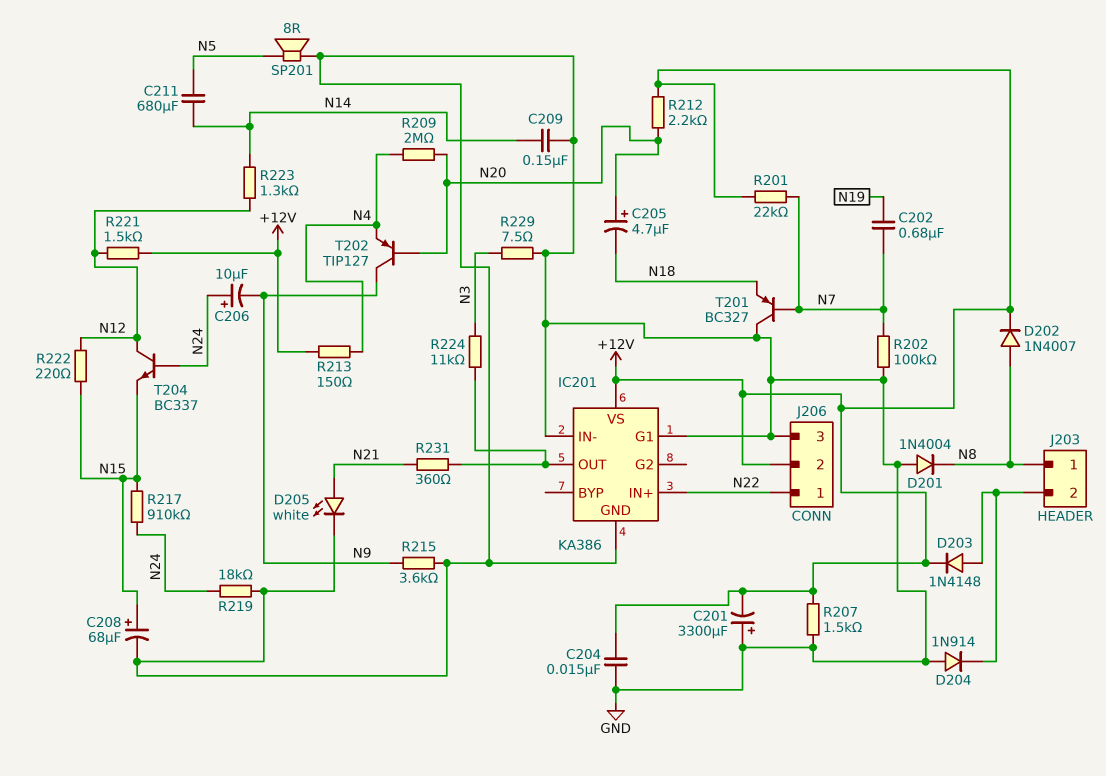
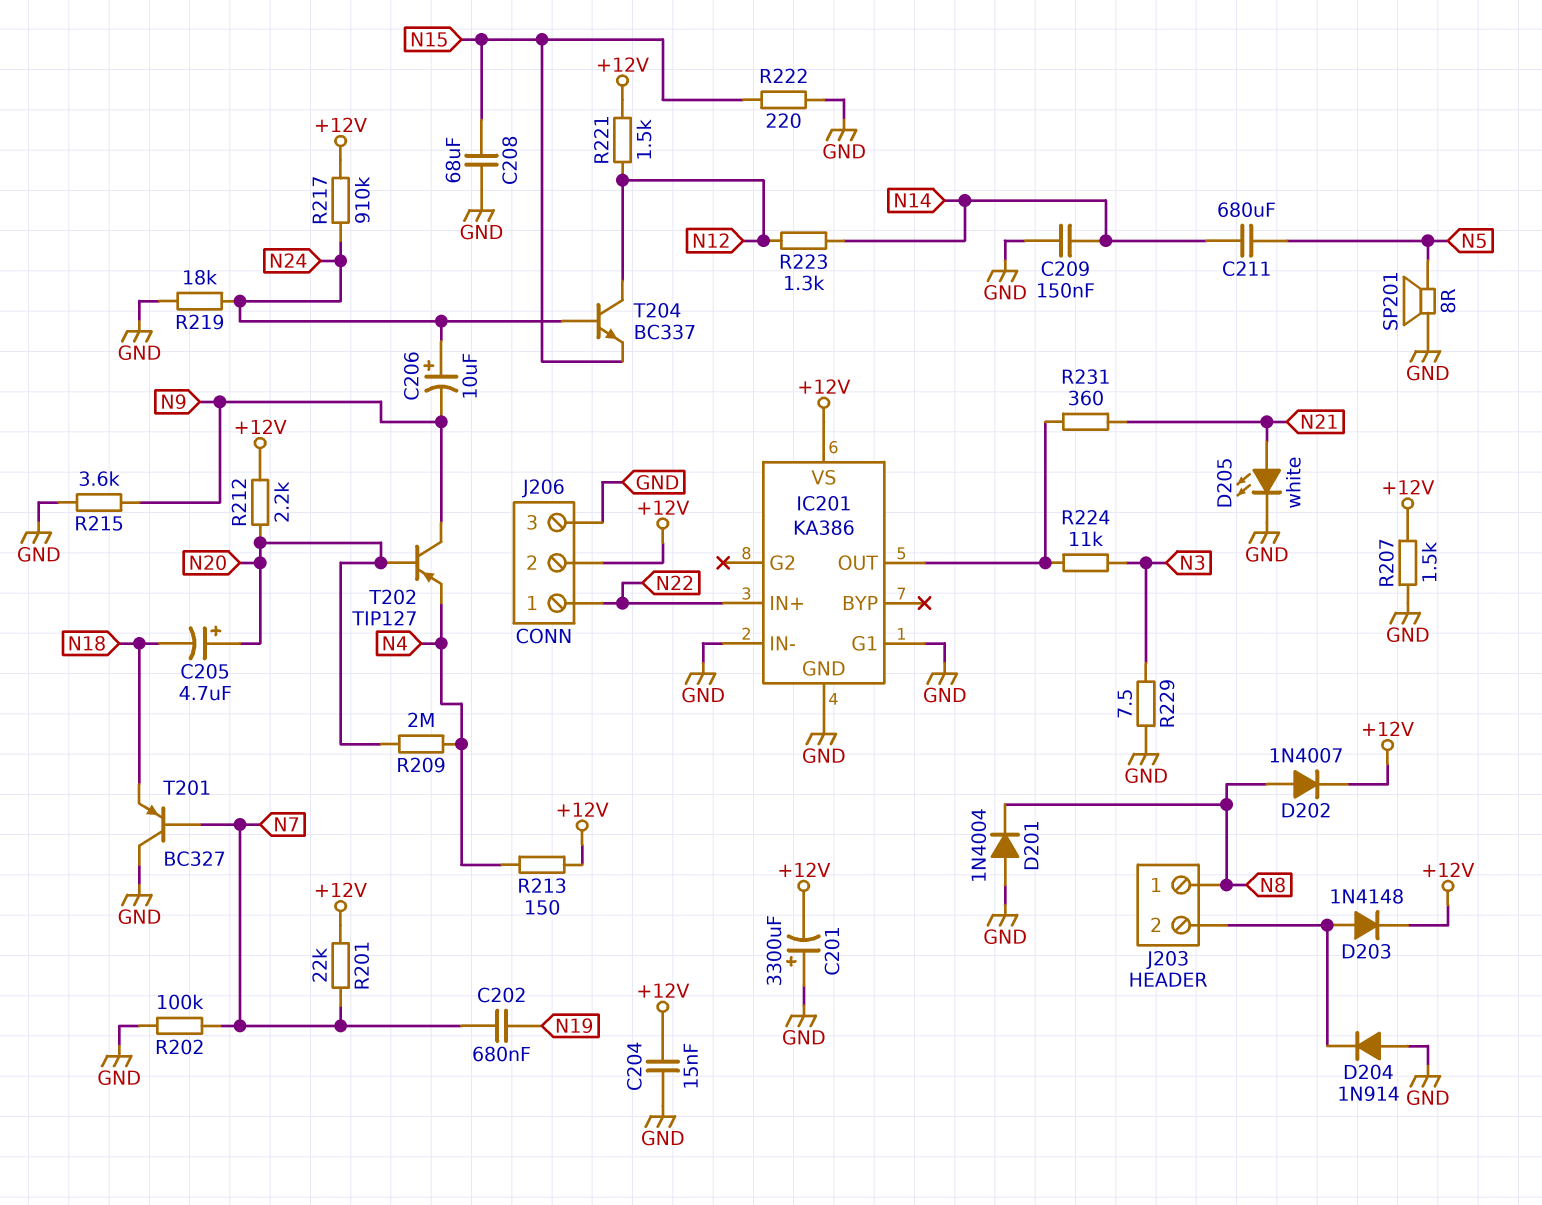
C208: 68uF (plus N15, minus GND) -> 68uF (GND, N15)
R217: 910k (N15, N24) -> 910k (+12V, N24)
R222: 220 (N12, N15) -> 220 (GND, N15)

